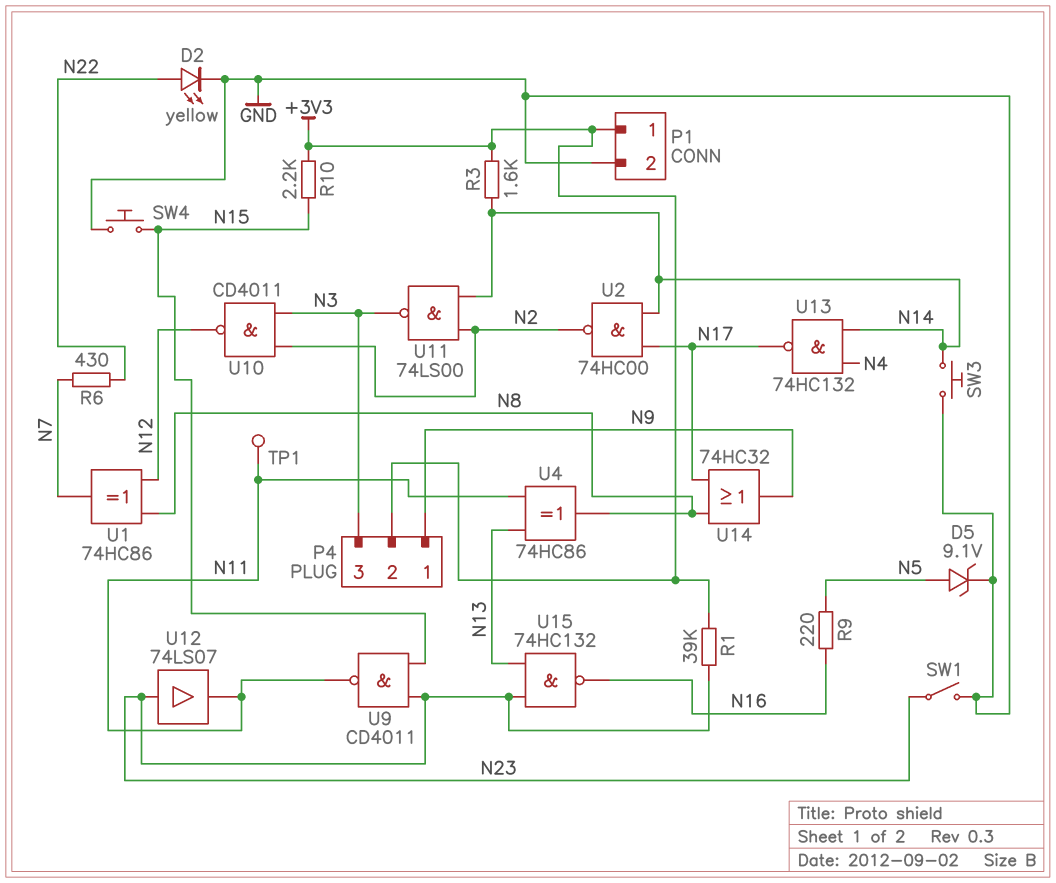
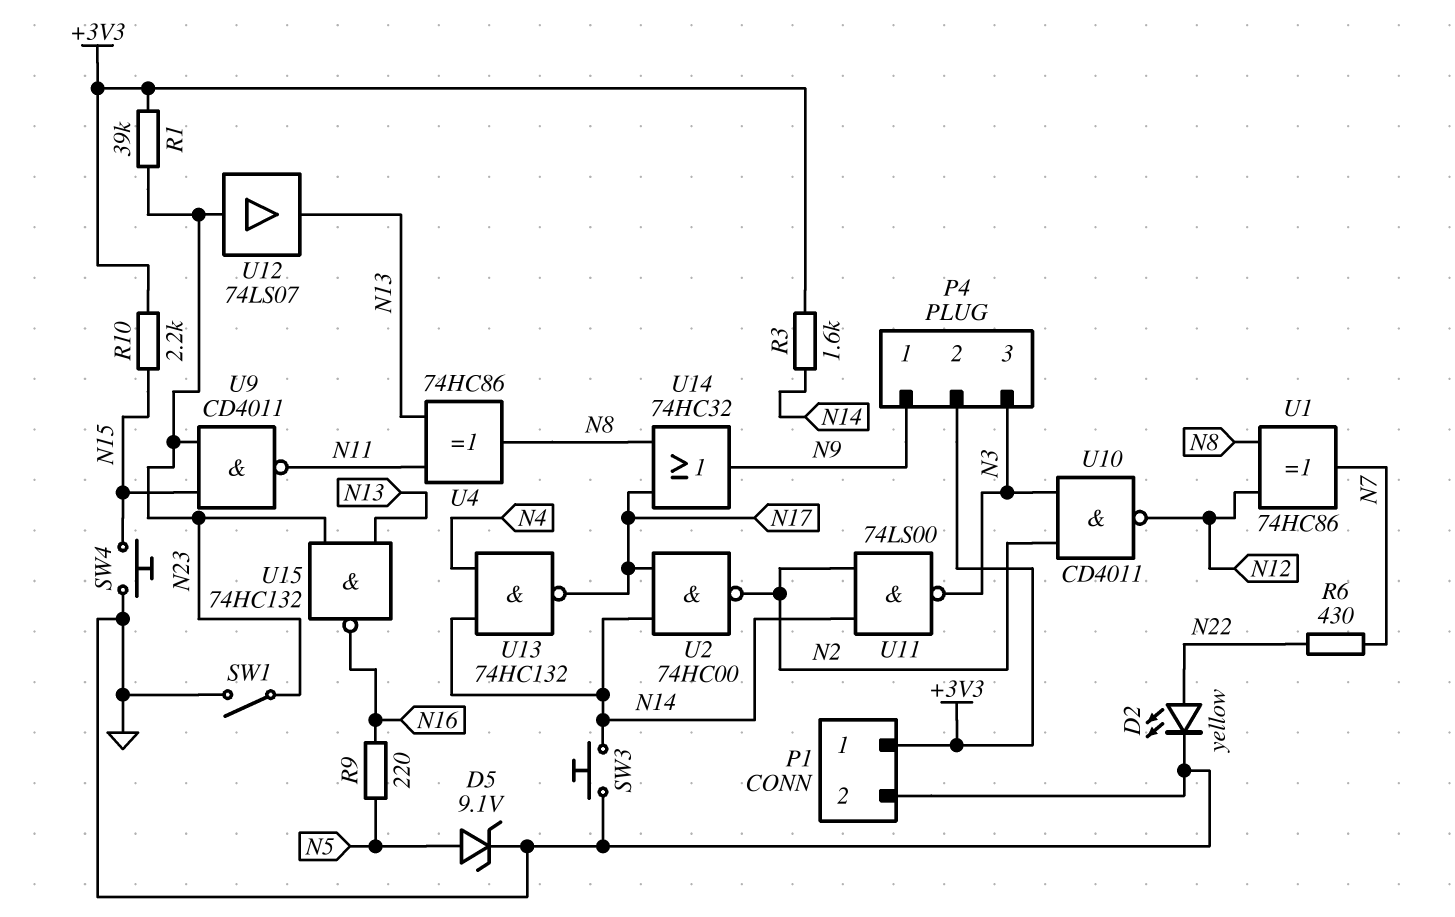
TP1: test point (N11) -> none
U12: buffer 74LS07 (in N23, out N11) -> buffer 74LS07 (in N23, out N13)

